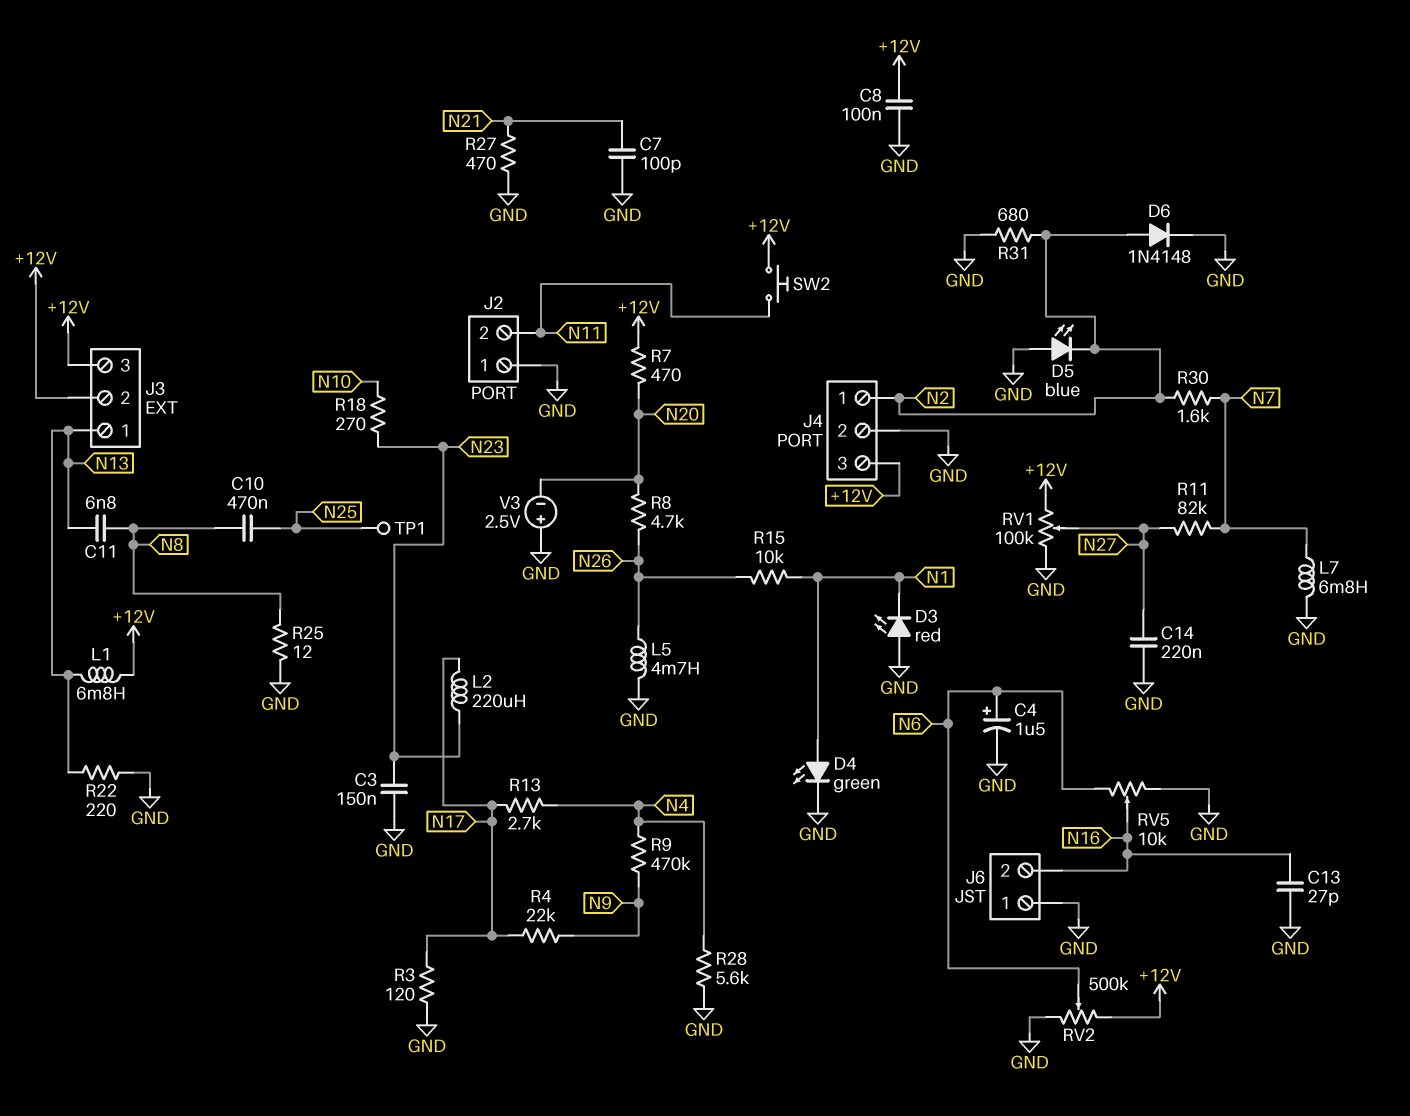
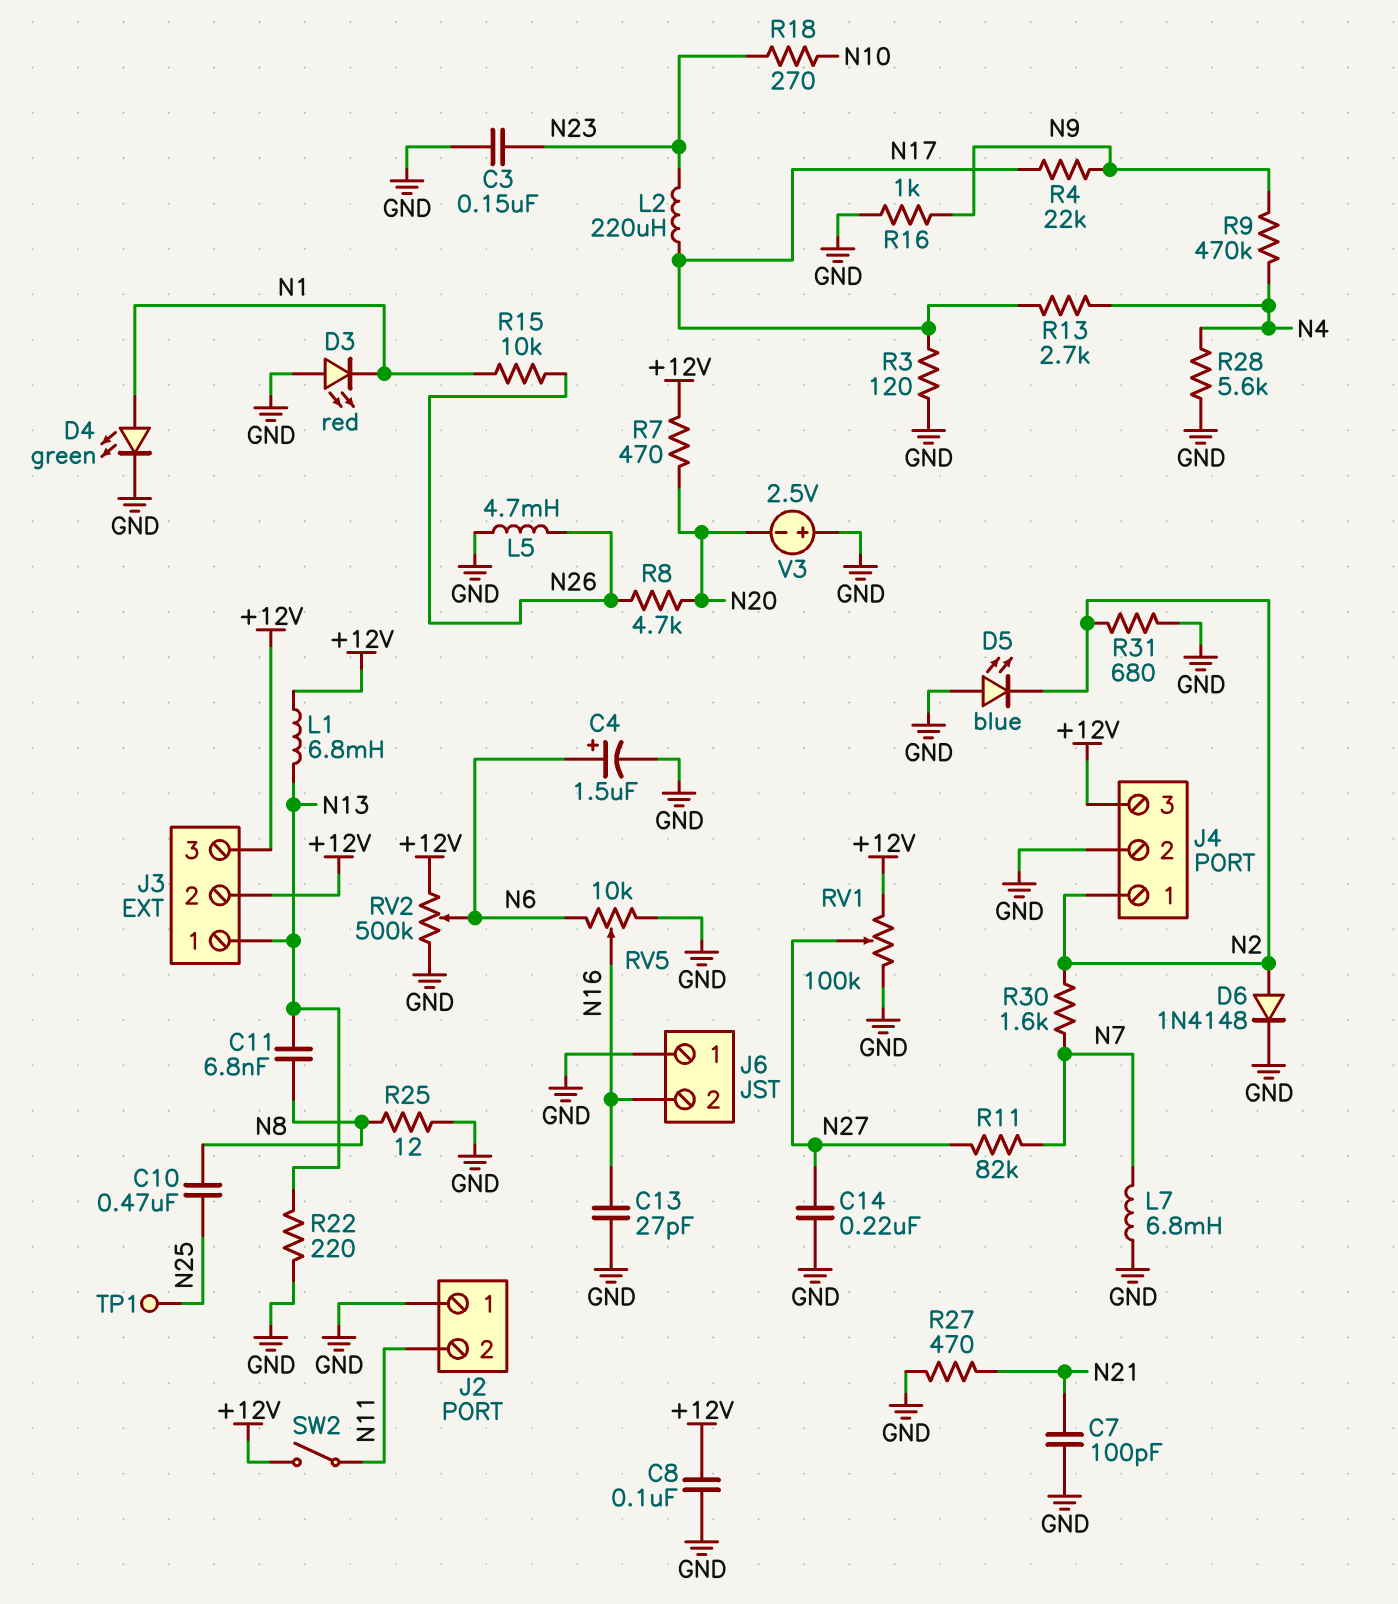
R16: none -> 1k (GND, N9)
SW2: button (+12V, N11) -> switch (+12V, N11)

